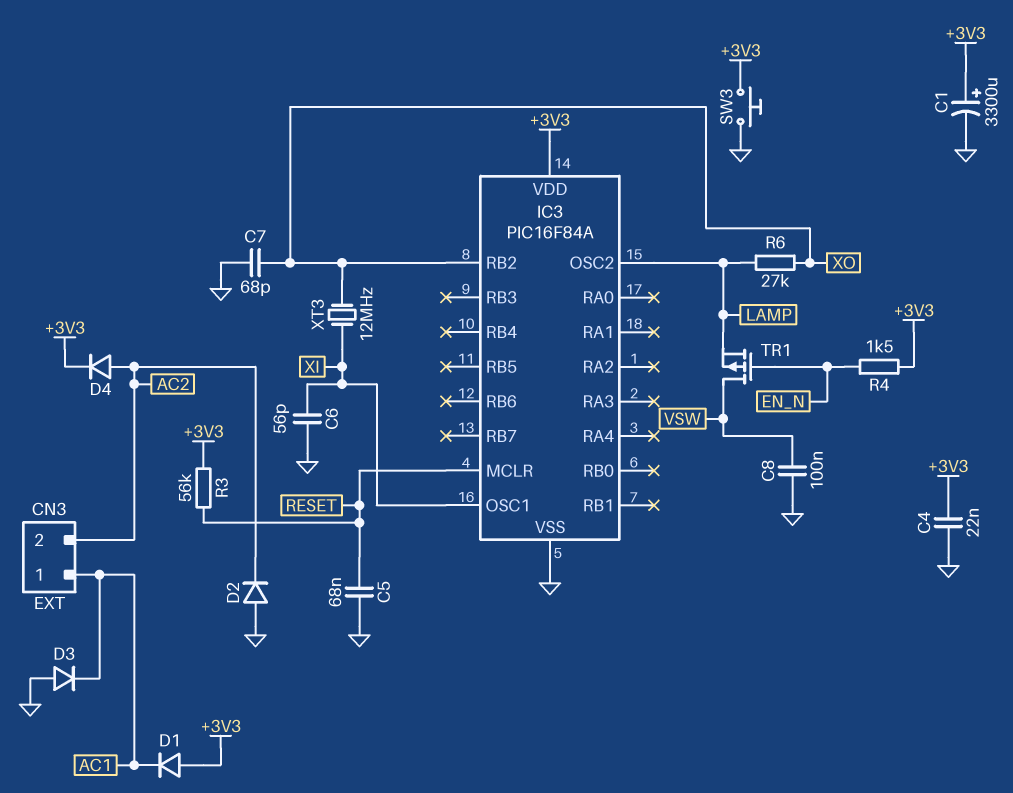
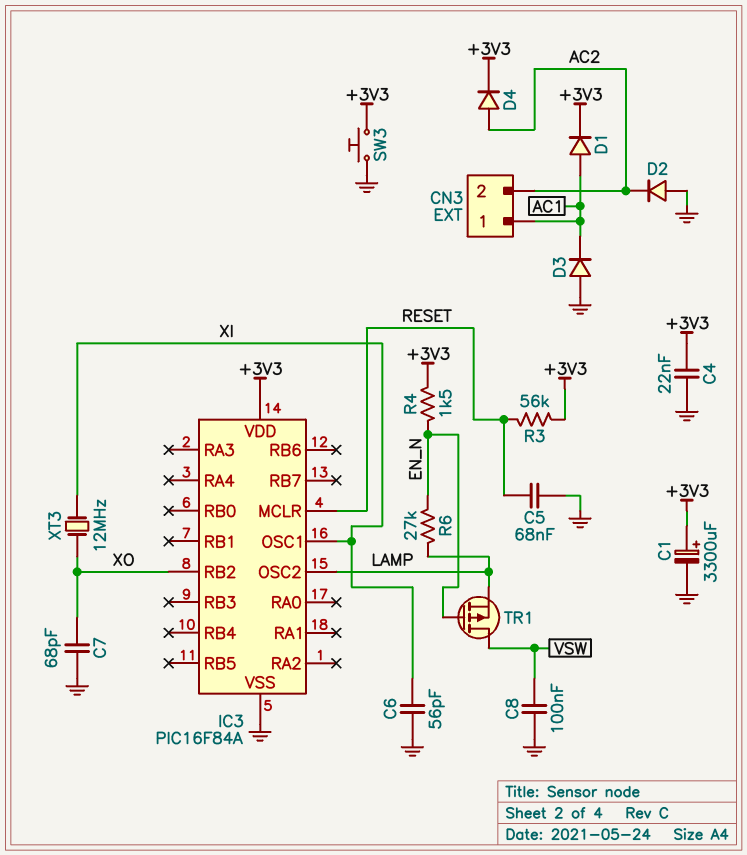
D1: diode (A +3V3, K AC1) -> diode (A AC1, K +3V3)
R6: 27k (LAMP, XO) -> 27k (EN_N, LAMP)

